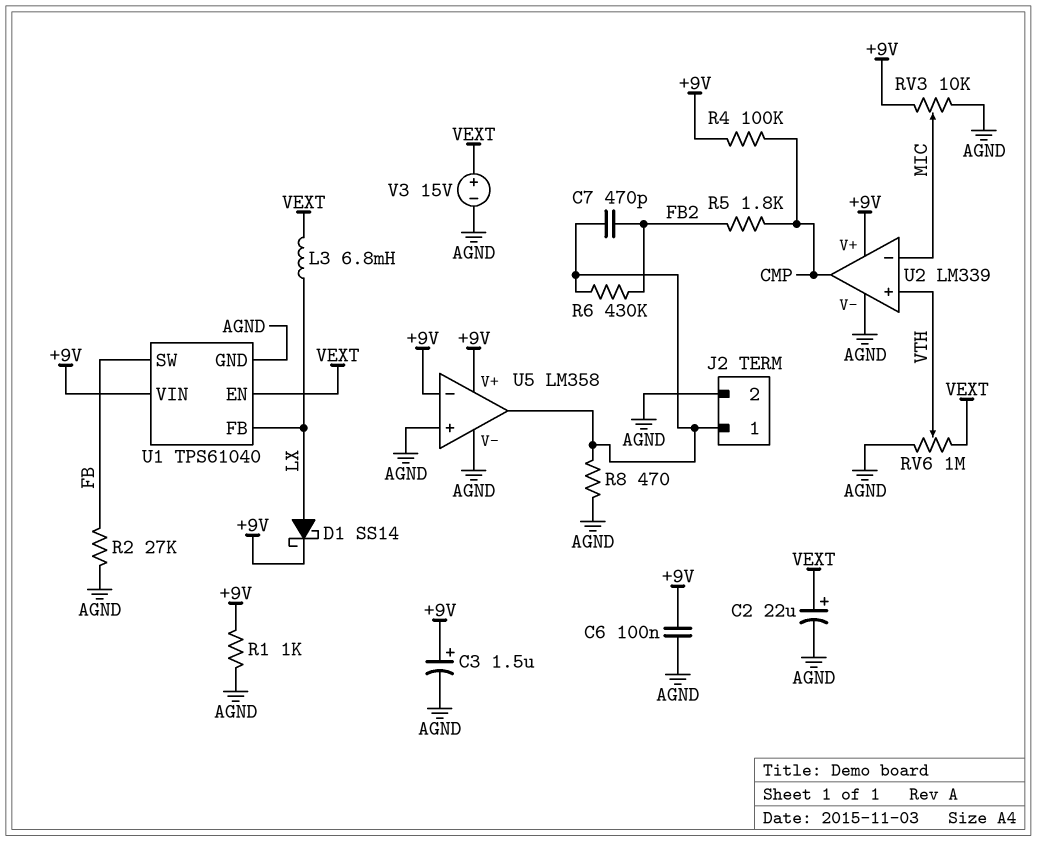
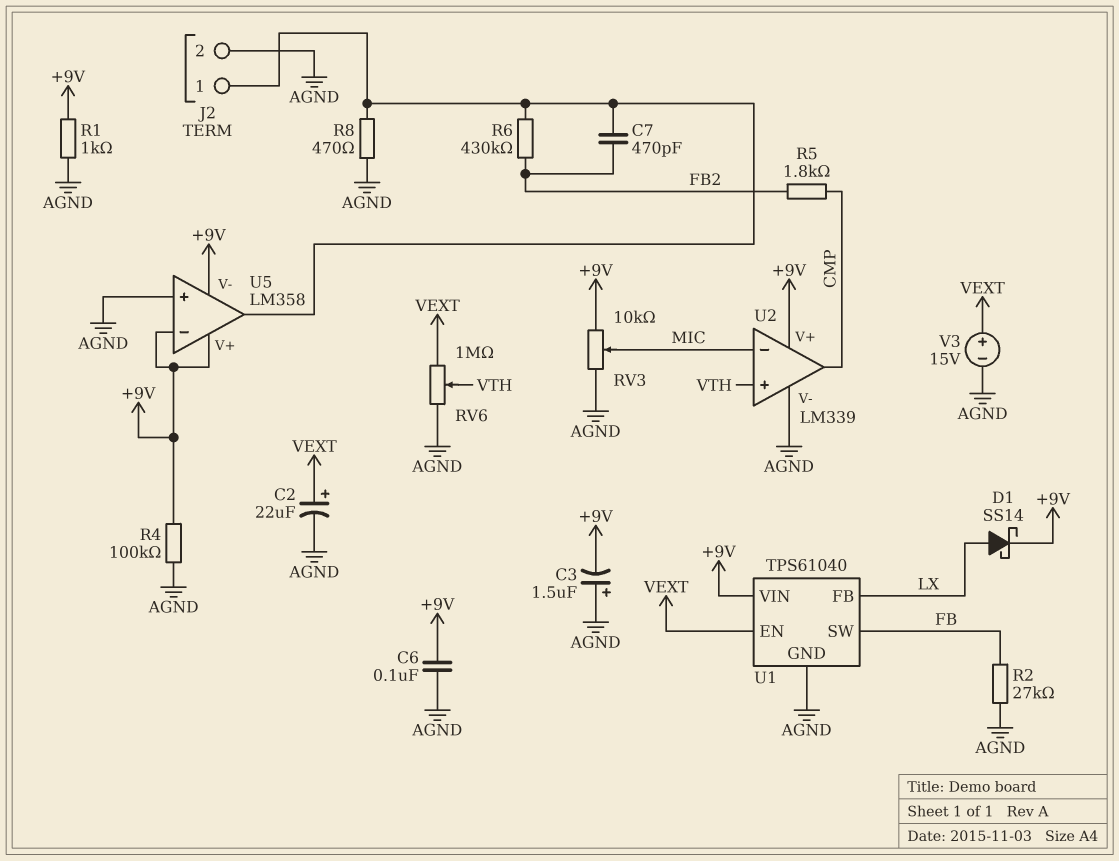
C3: 1.5uF (plus +9V, minus AGND) -> 1.5uF (plus AGND, minus +9V)
L3: 6.8mH (LX, VEXT) -> none
R4: 100k (+9V, CMP) -> 100k (+9V, AGND)
U5 pin V-: AGND -> +9V

